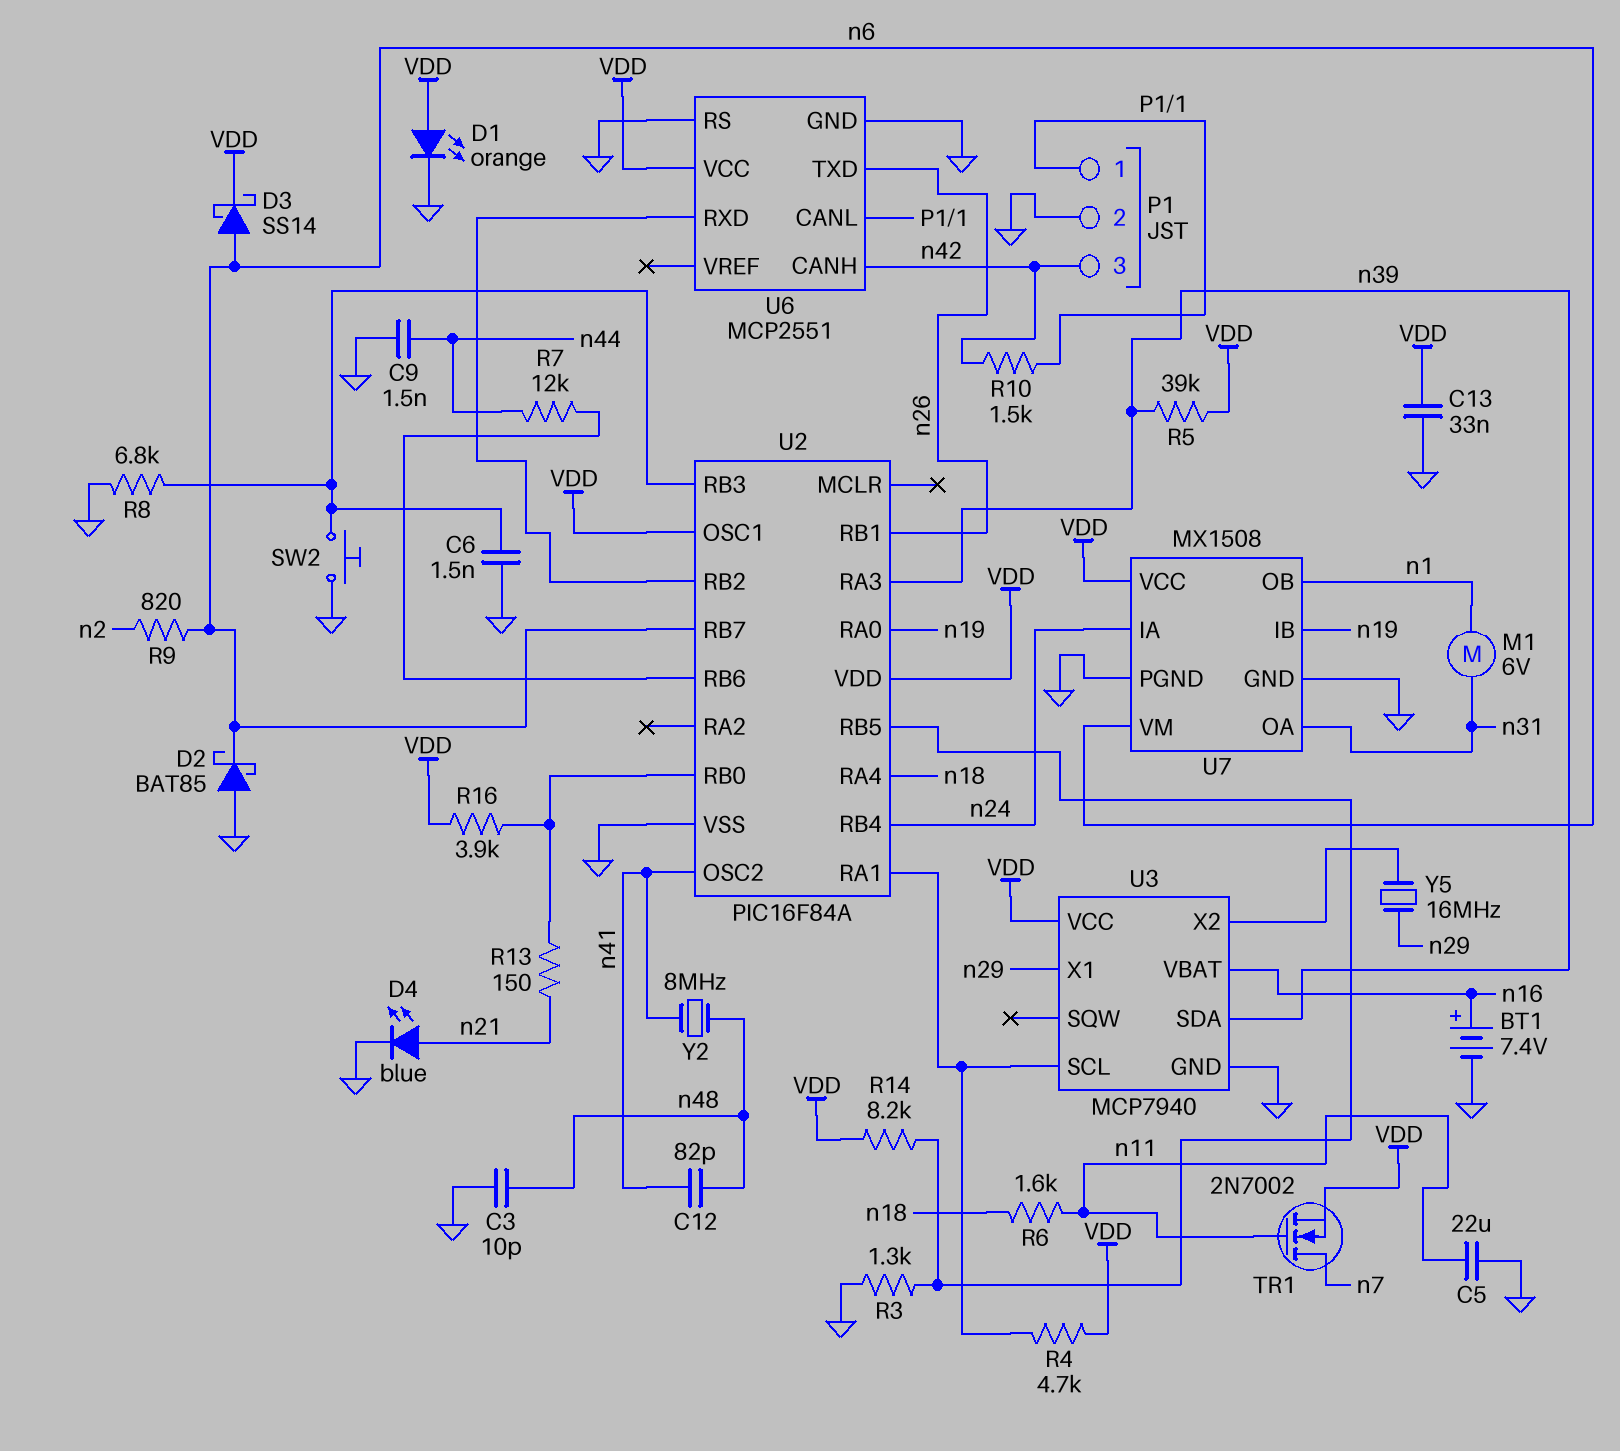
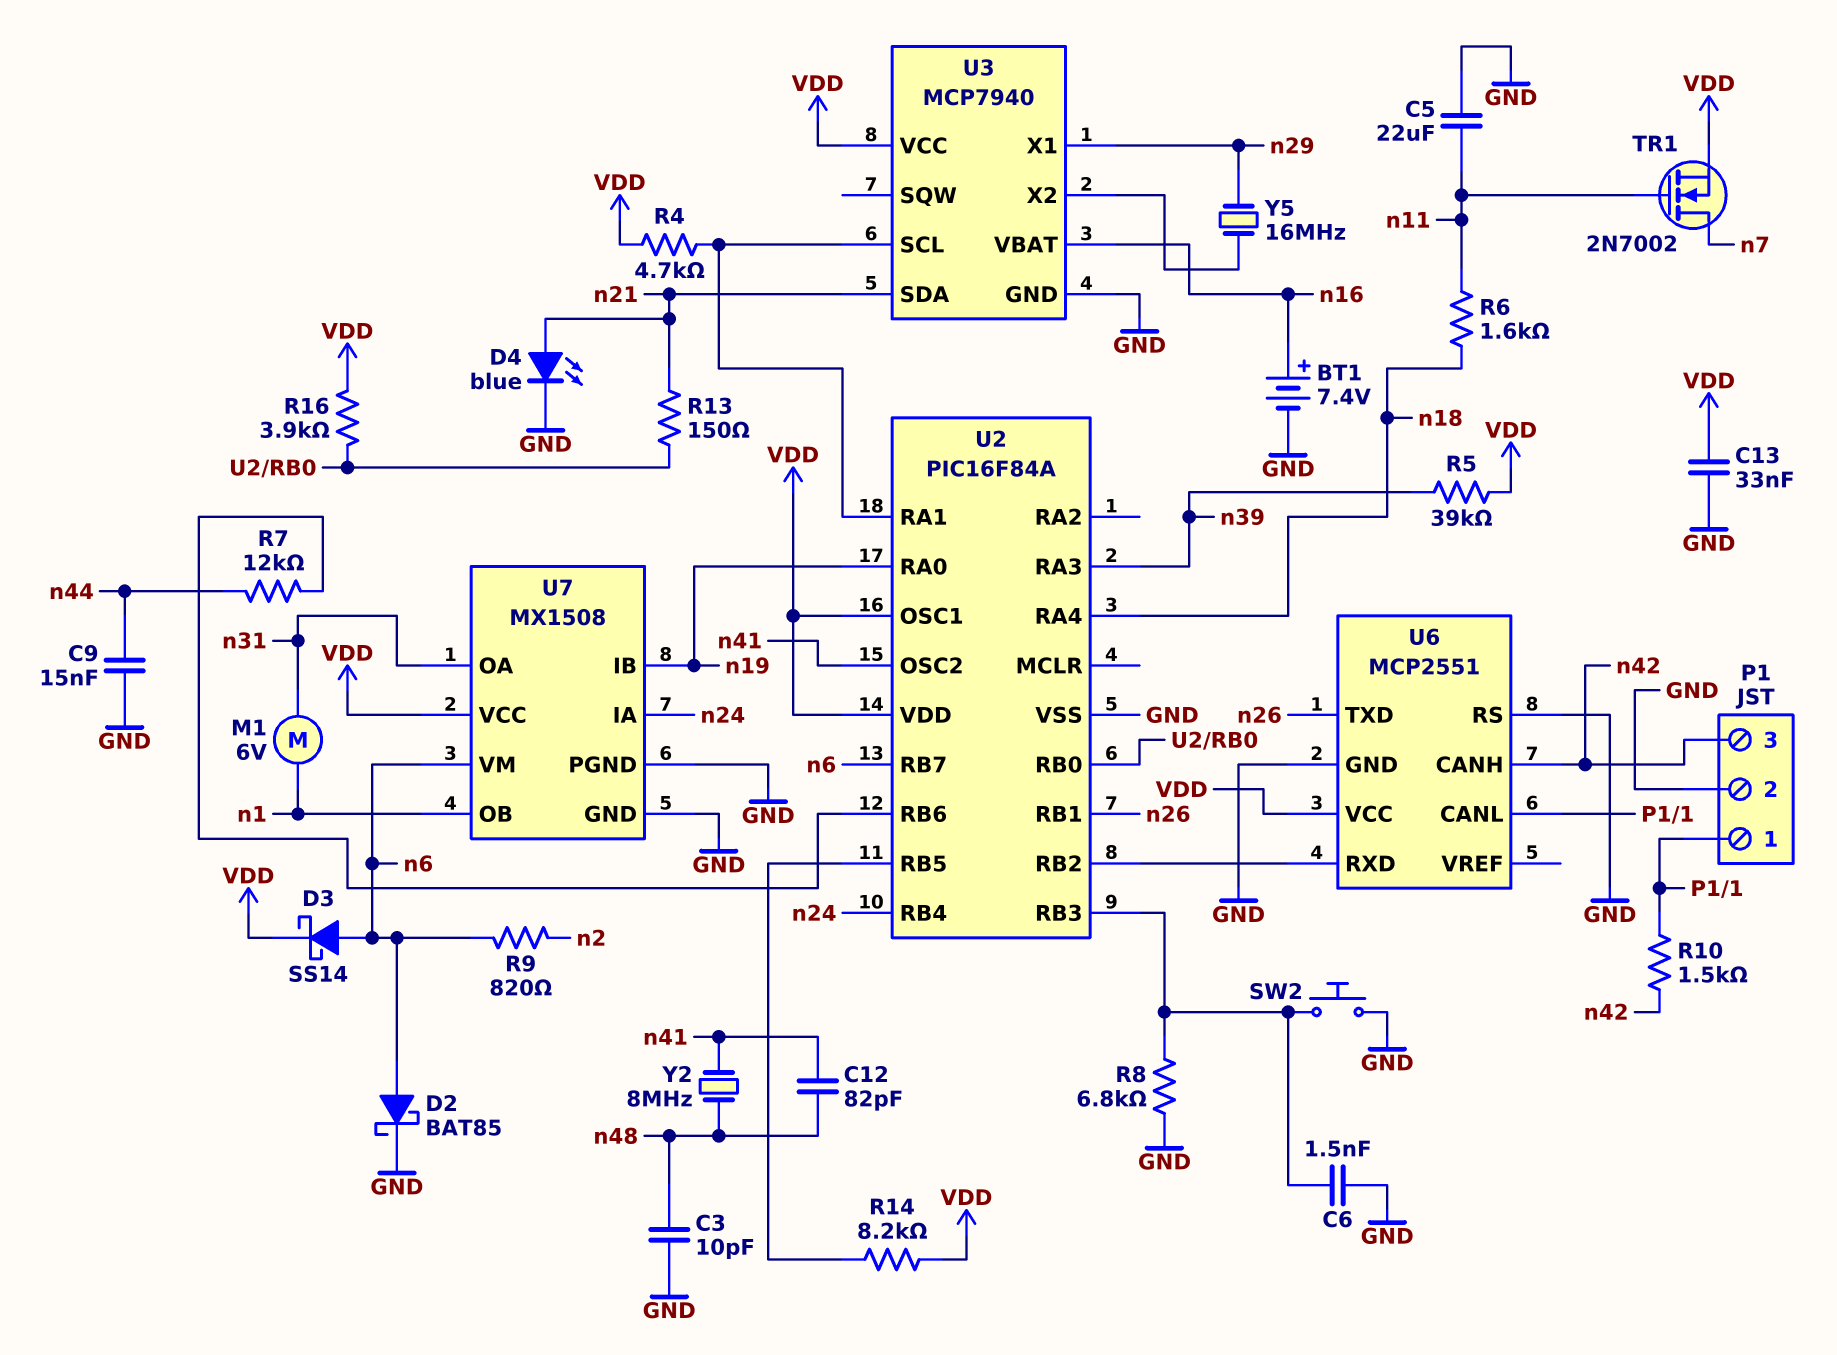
C9: 1.5nF (GND, n44) -> 15nF (GND, n44)
D1: LED orange (A VDD, K GND) -> none
D2: schottky BAT85 (A GND, K n6) -> schottky BAT85 (A n6, K GND)
R3: 1.3k (GND, U2/RB5) -> none
U3 pin SDA: n39 -> n21

